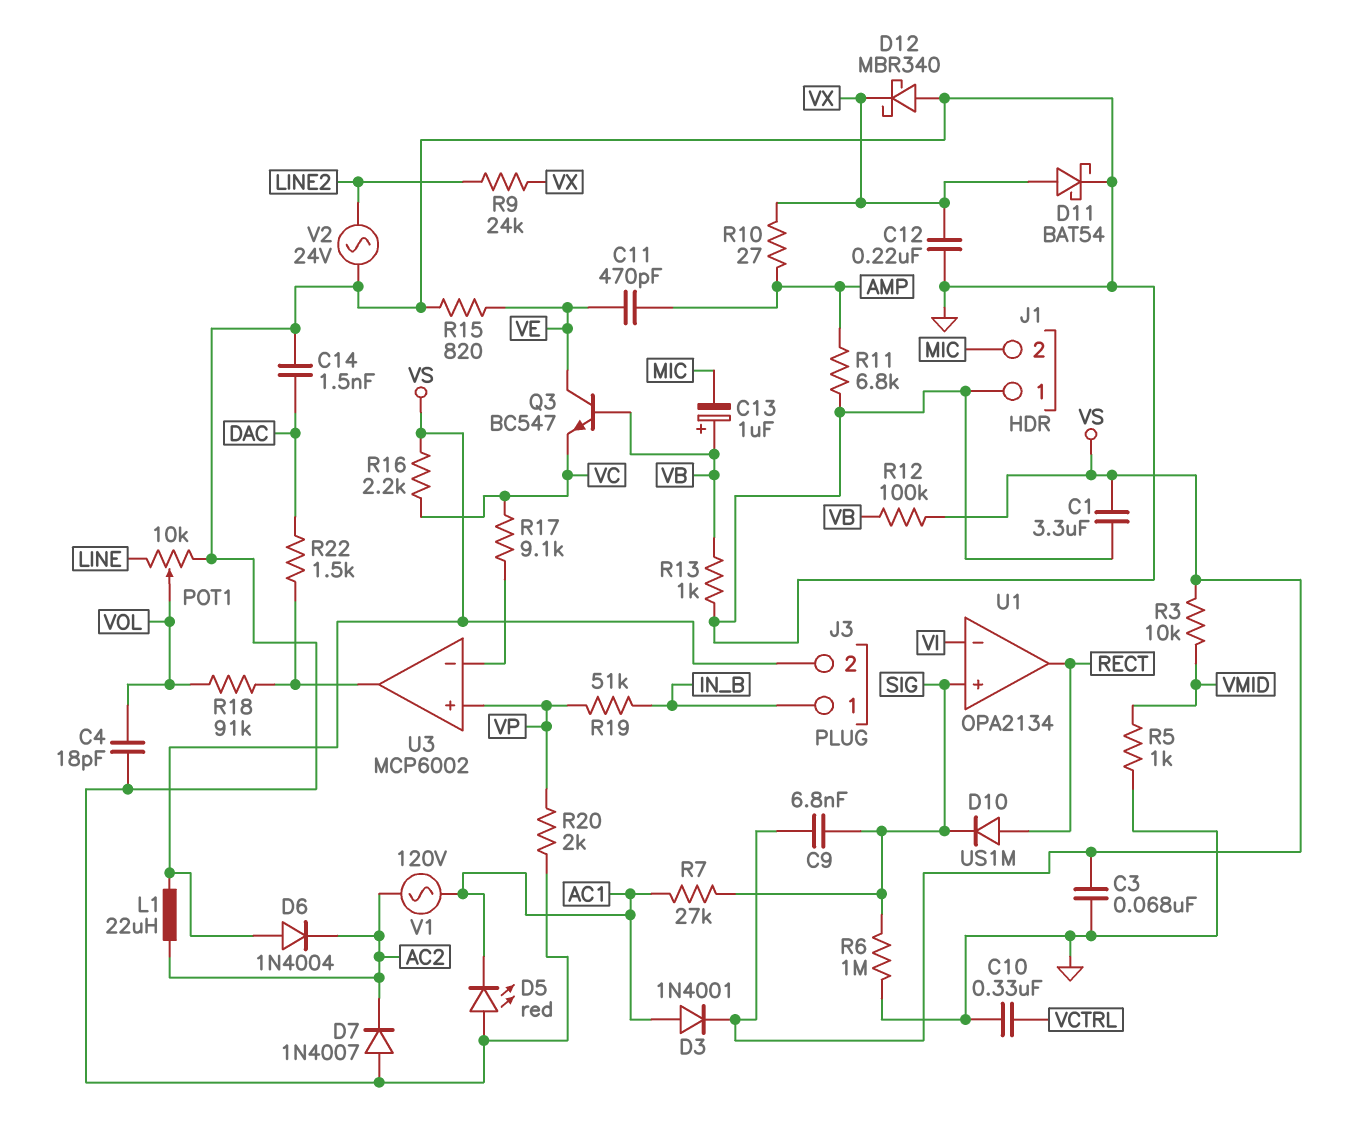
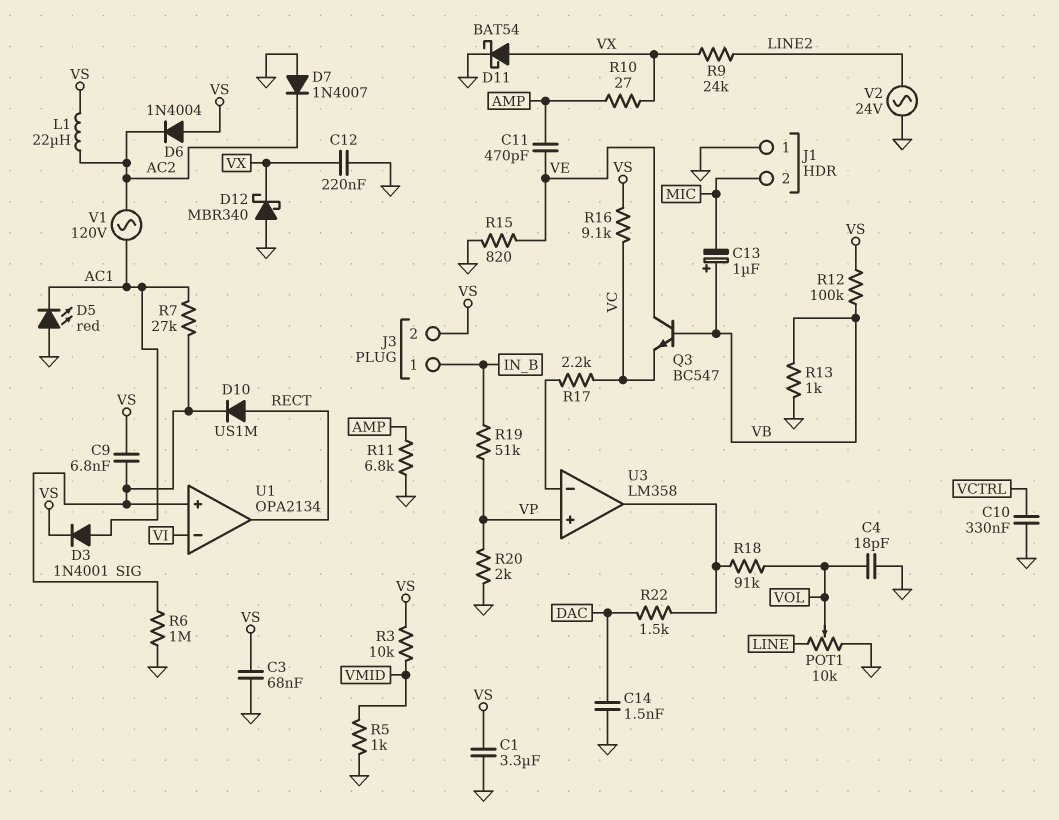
R16: 2.2k (VC, VS) -> 9.1k (VC, VS)
R17: 9.1k (U3/in-, VC) -> 2.2k (U3/in-, VC)
U3: MCP6002 -> LM358

